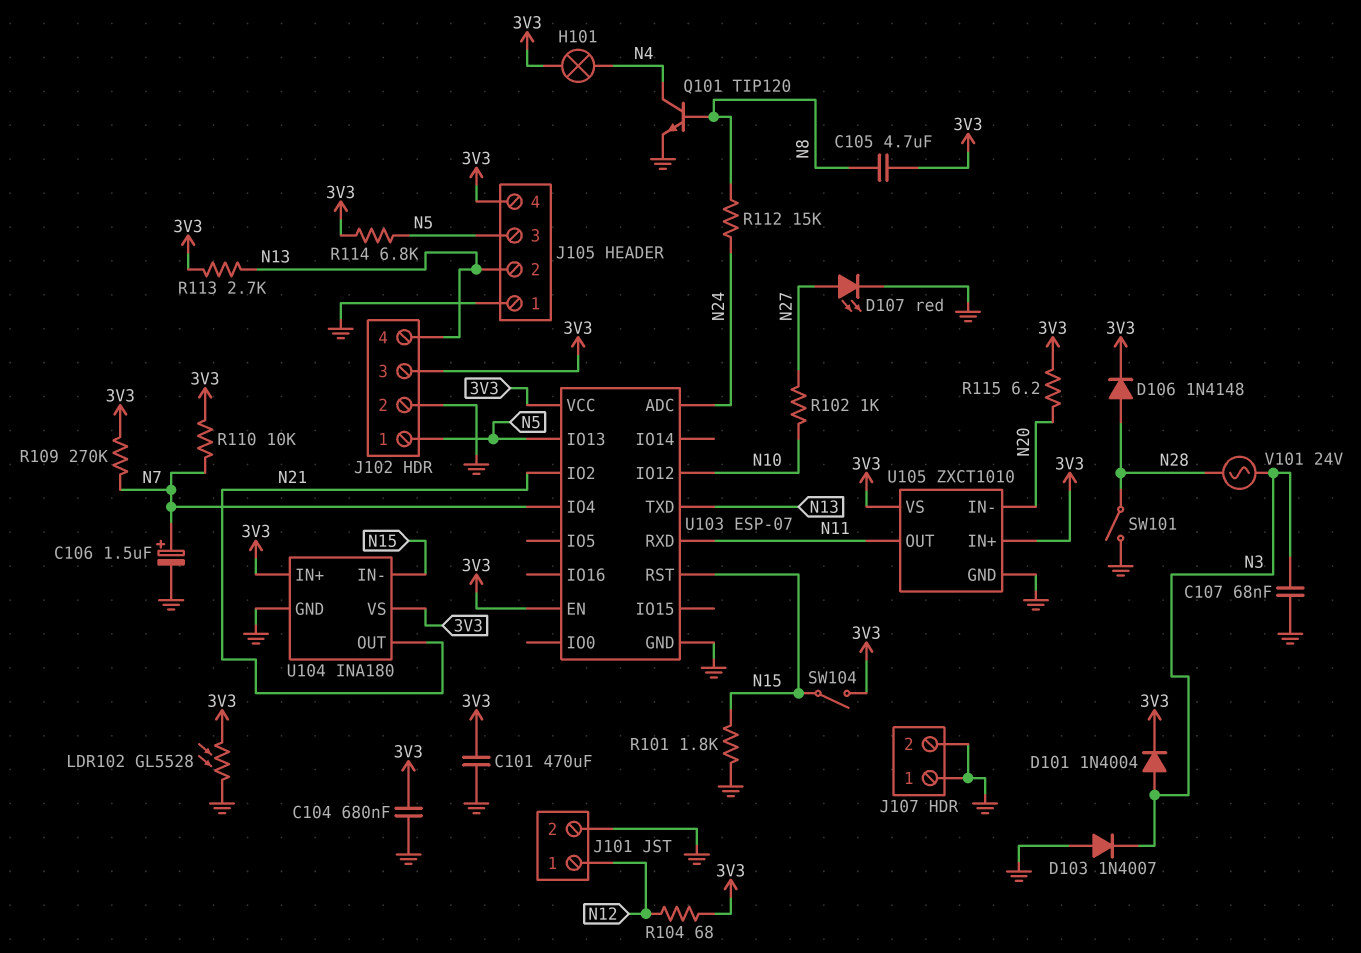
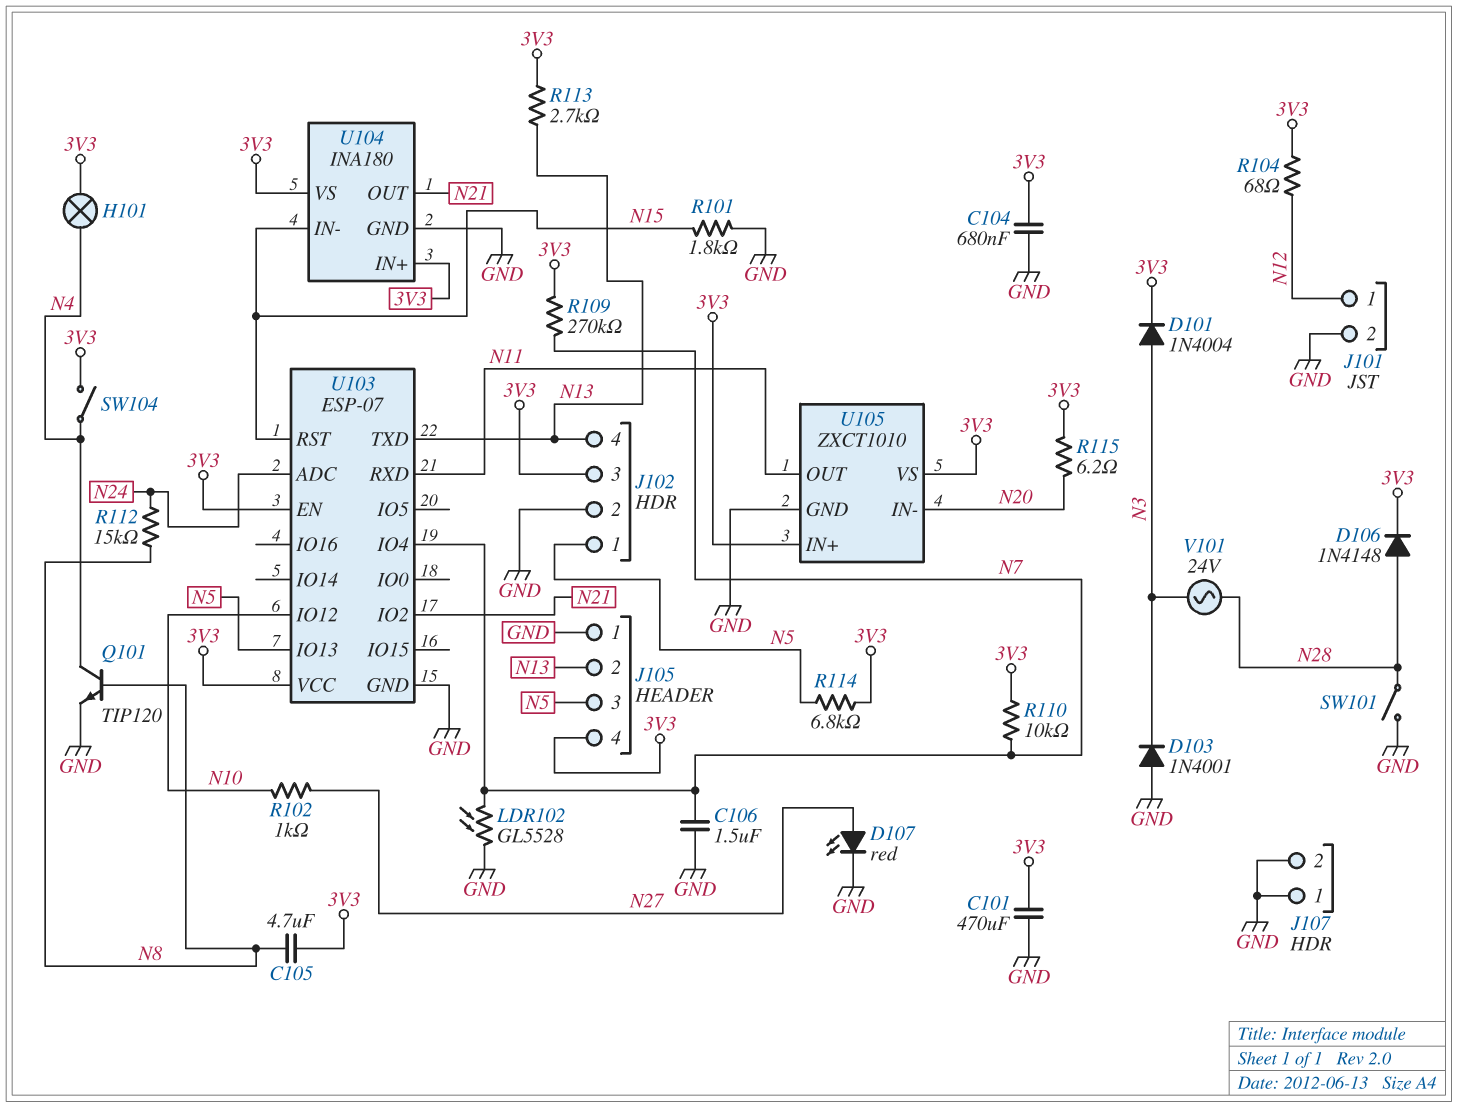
C106: 1.5uF (plus N7, minus GND) -> 1.5uF (GND, N7)
C107: 68nF (GND, N3) -> none
D103: diode 1N4007 (A GND, K N3) -> diode 1N4001 (A GND, K N3)
LDR102: GL5528 (3V3, GND) -> GL5528 (GND, N7)
SW104: switch (3V3, N15) -> switch (3V3, N4)

